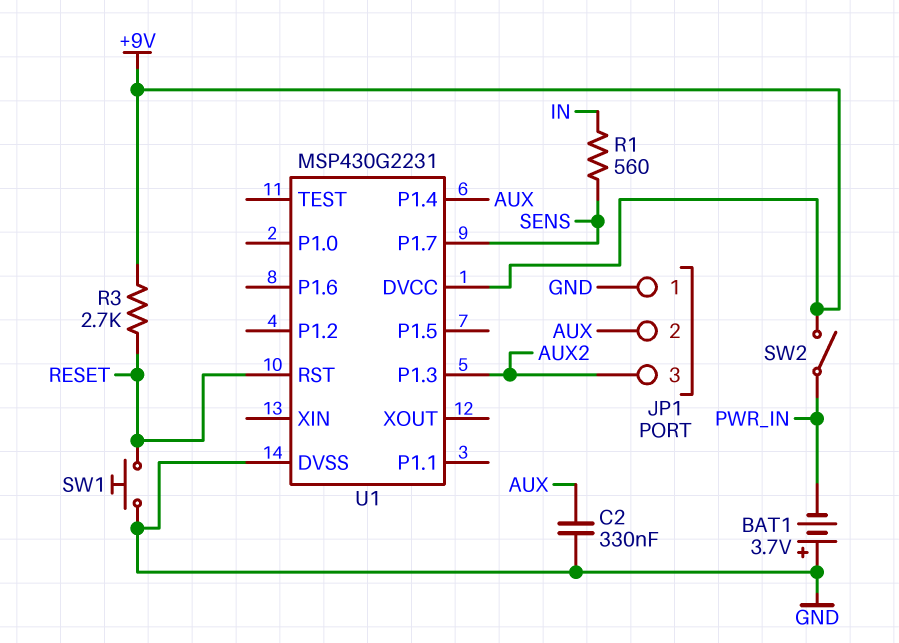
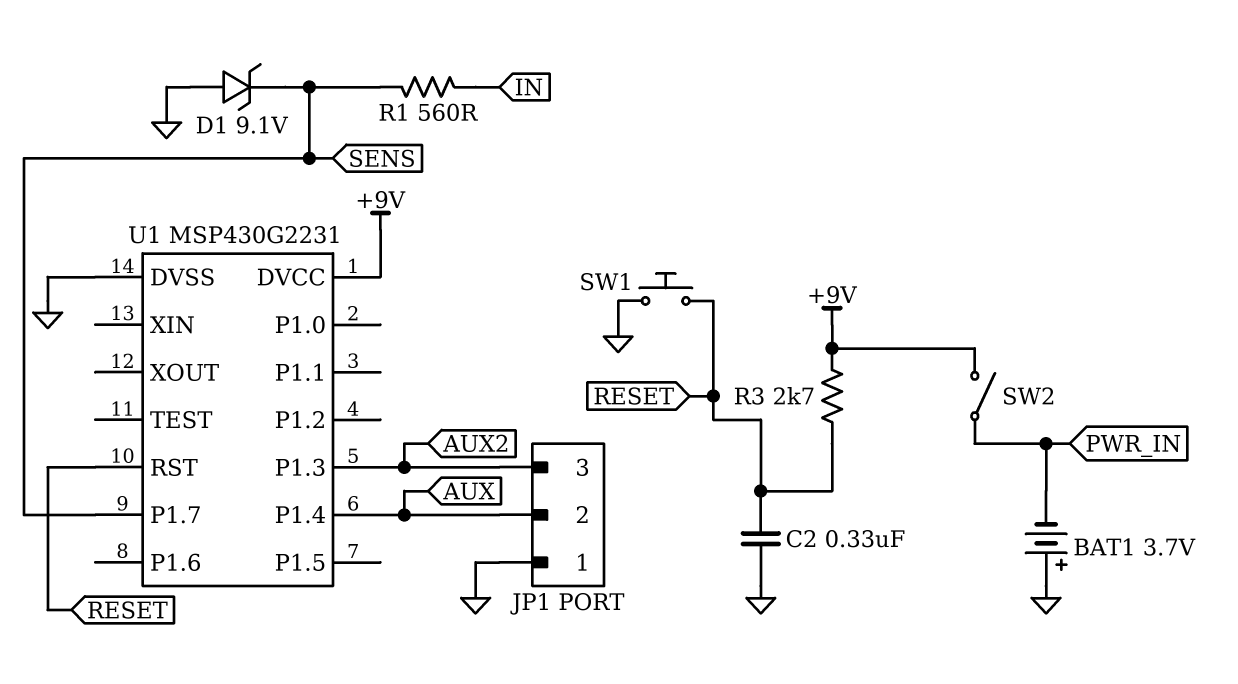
C2: 330nF (AUX, GND) -> 330nF (GND, RESET)
D1: none -> zener 9.1V (A GND, K SENS)

